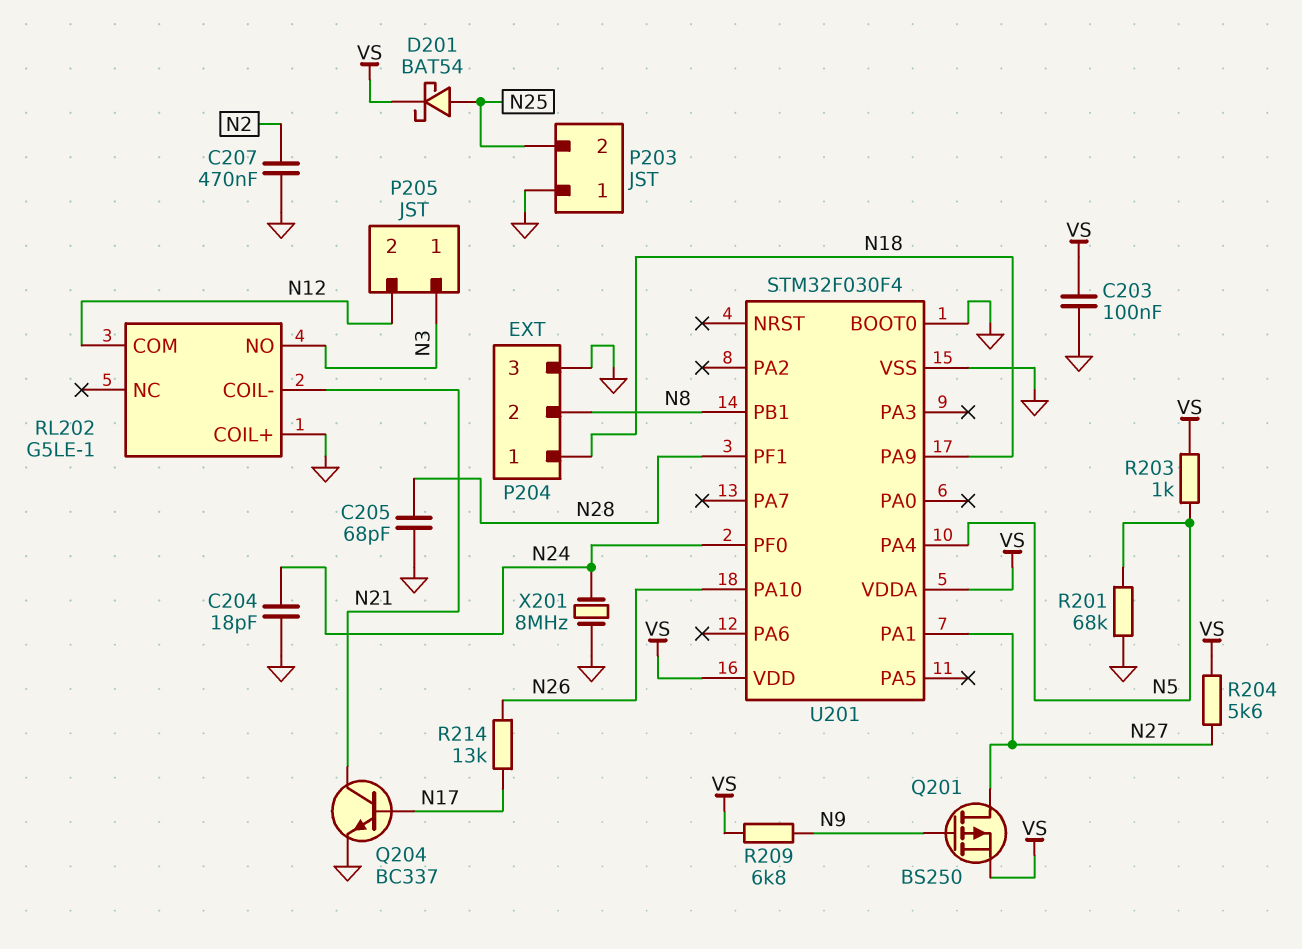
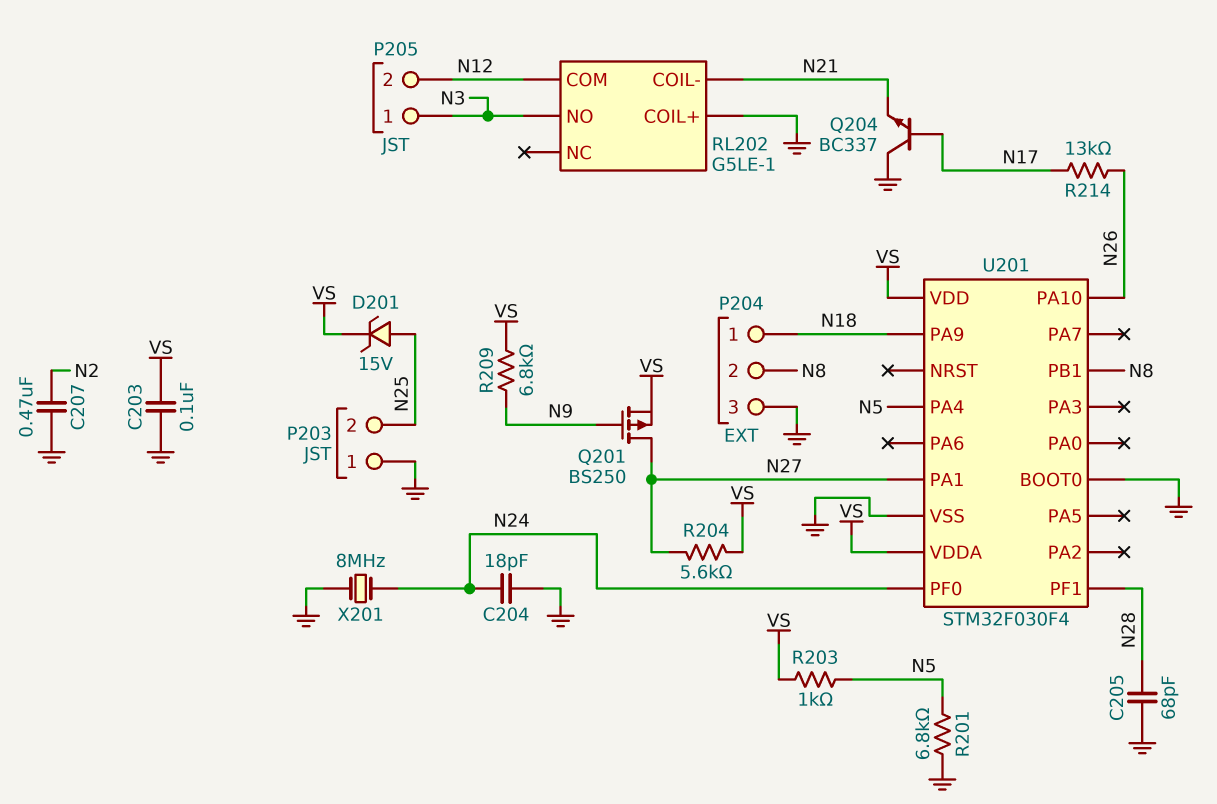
D201: schottky BAT54 (A N25, K VS) -> zener 15V (A N25, K VS)
Q204: NPN BC337 (B N17, C N21, E GND) -> NPN BC337 (B N17, C GND, E N21)
R201: 68k (GND, N5) -> 6.8k (GND, N5)

